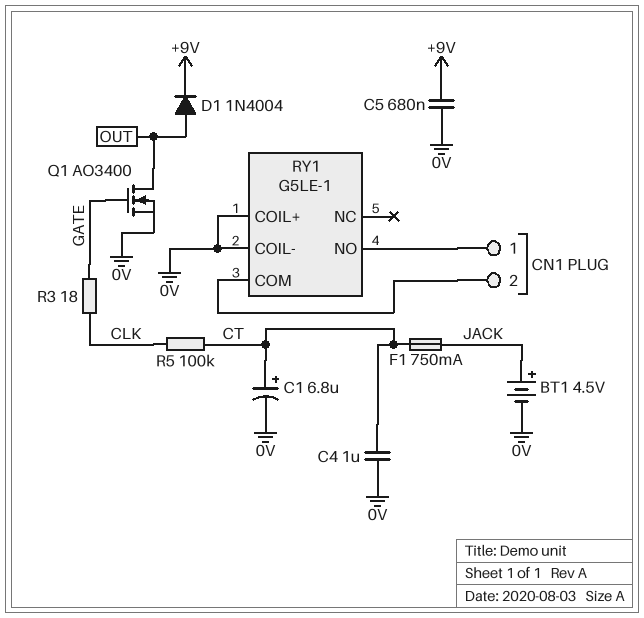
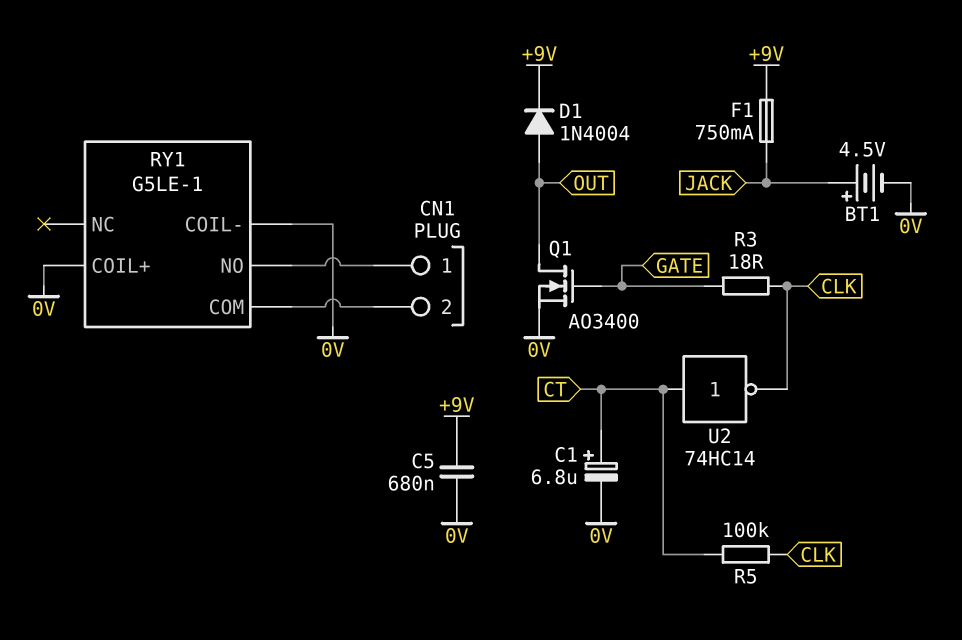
C4: 1uF (0V, CT) -> none
F1: 750mA (CT, JACK) -> 750mA (+9V, JACK)
U2: none -> NOT 74HC14 (in CT, out CLK)

